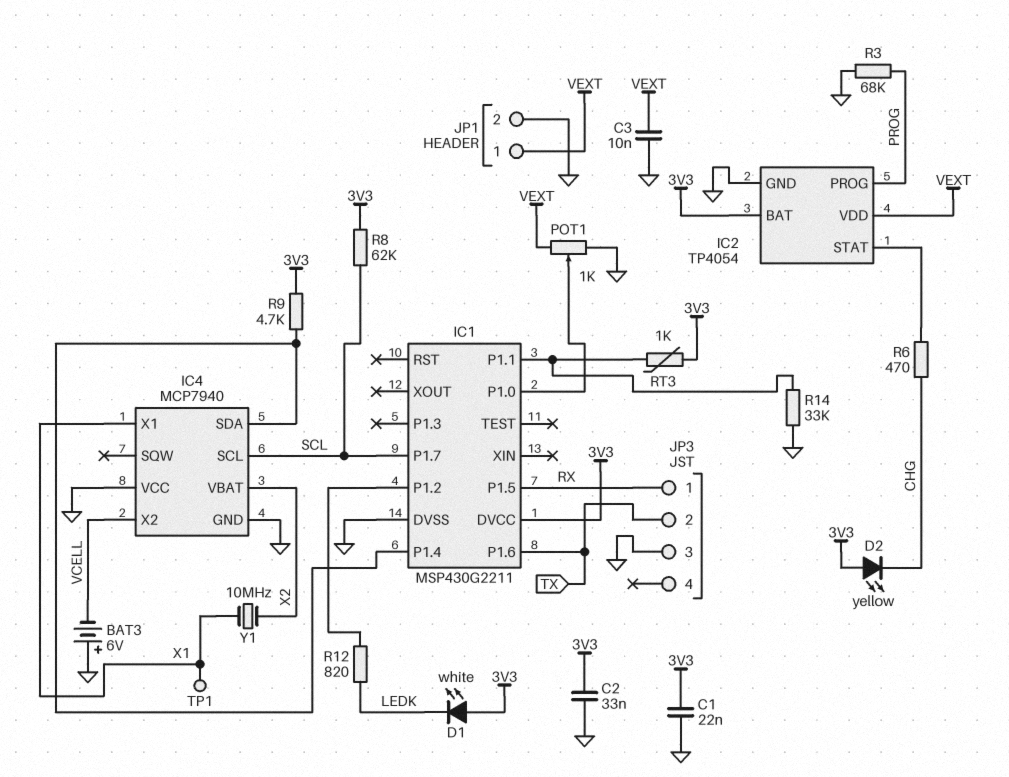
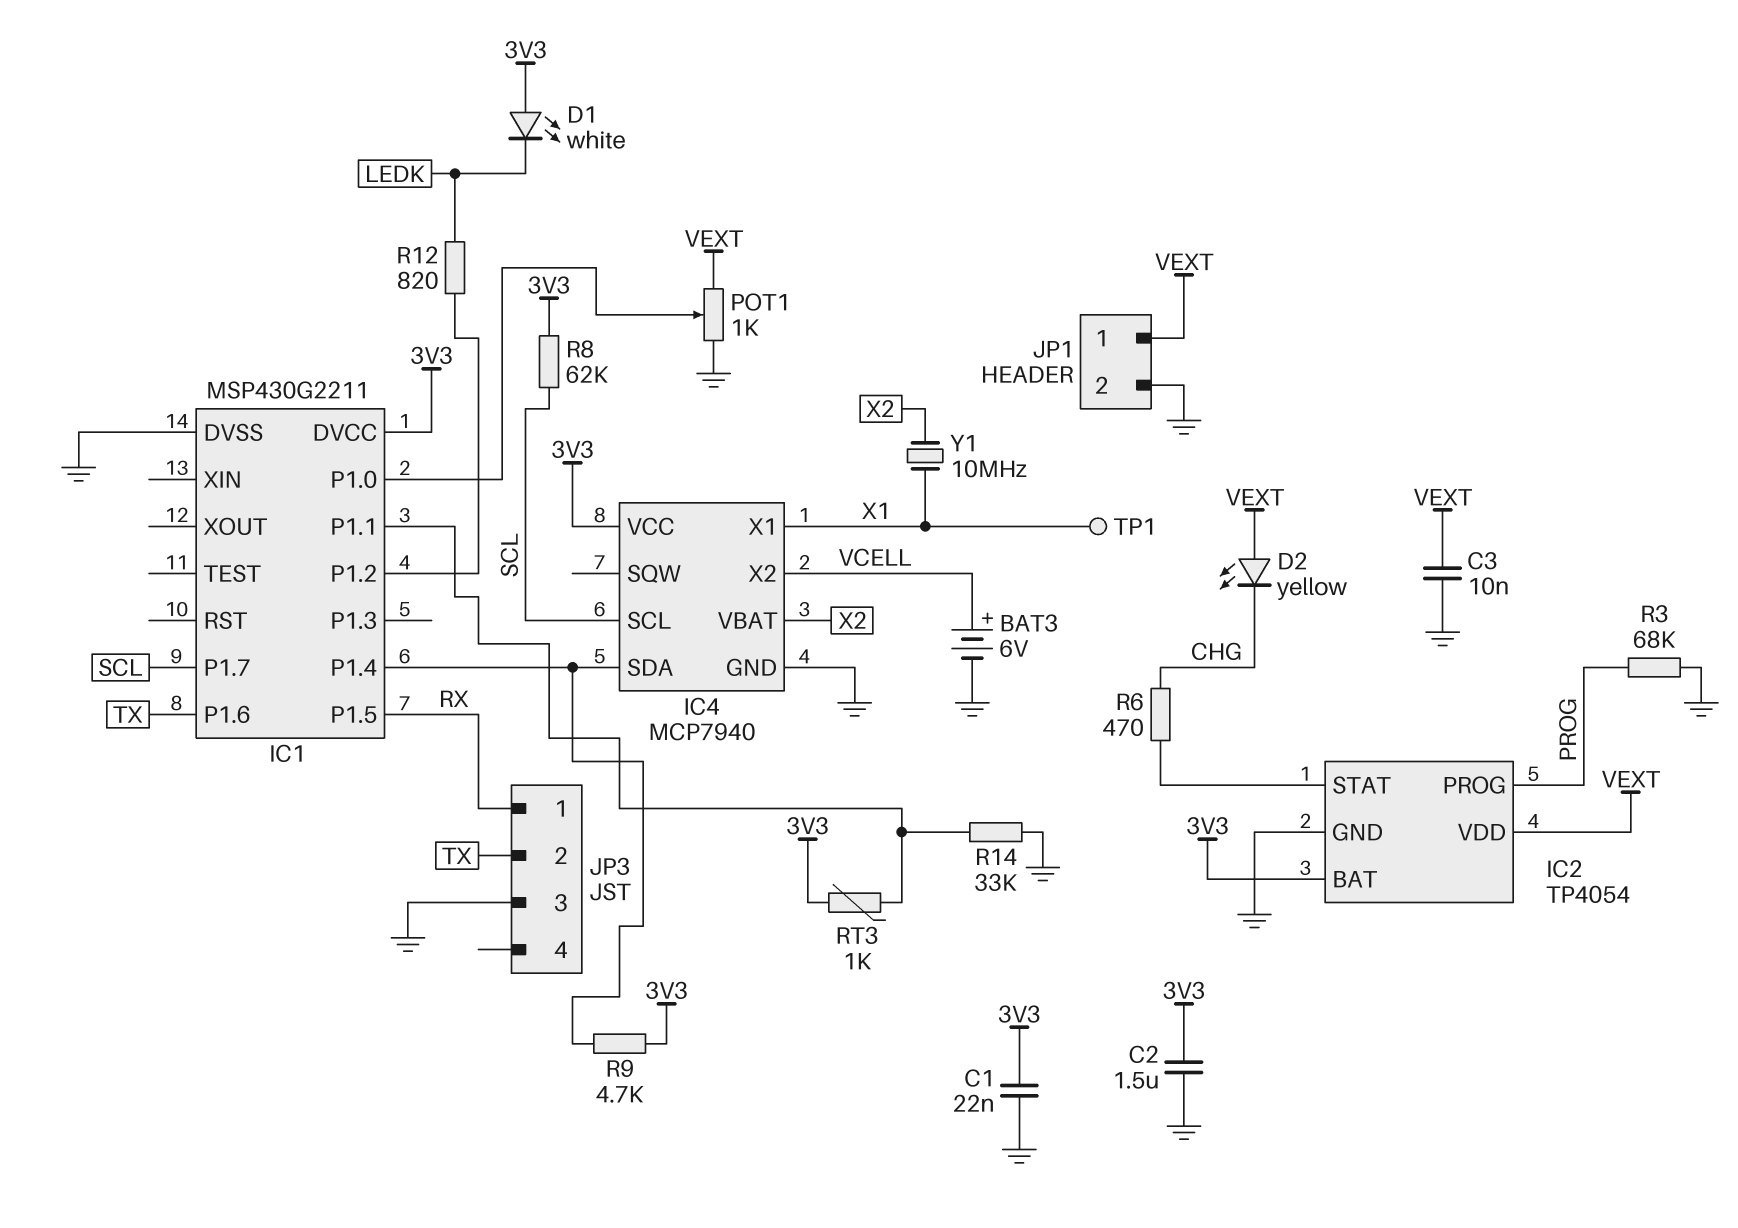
BAT3: 6V (plus GND, minus VCELL) -> 6V (plus VCELL, minus GND)
C2: 33nF (3V3, GND) -> 1.5uF (3V3, GND)
D2: LED yellow (A 3V3, K CHG) -> LED yellow (A VEXT, K CHG)
IC4 pin VCC: GND -> 3V3

